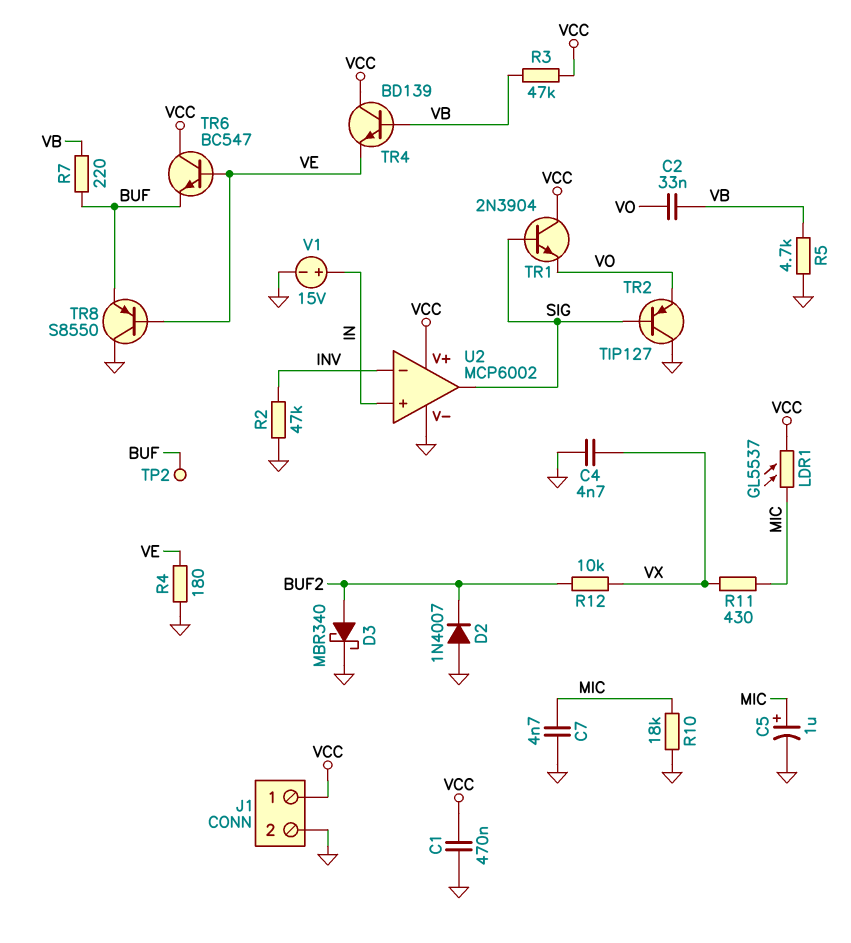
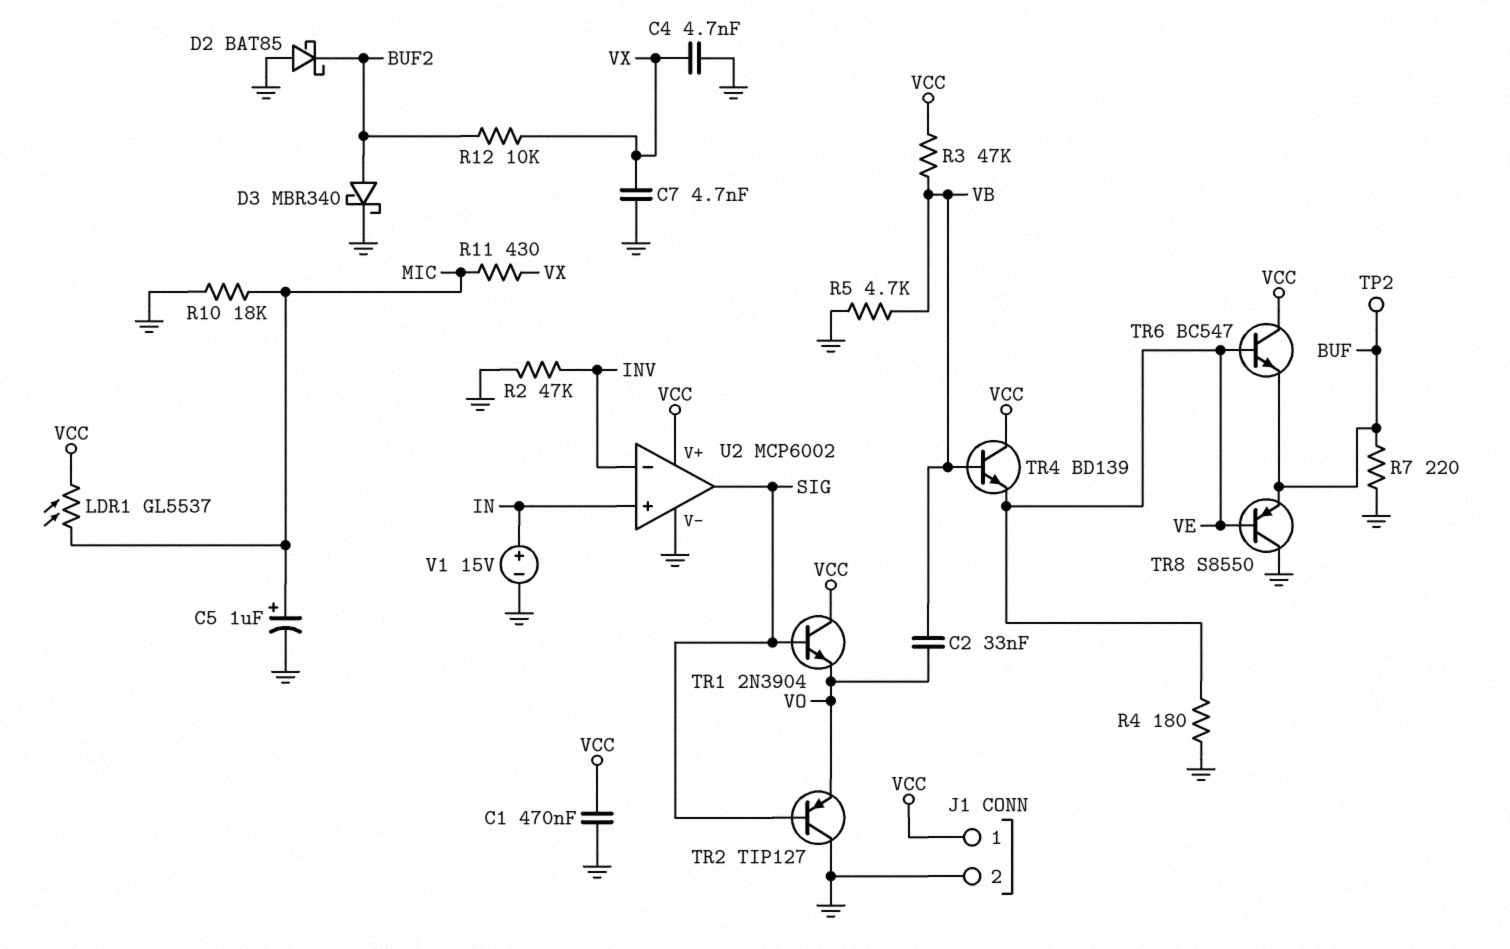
C7: 4.7nF (GND, MIC) -> 4.7nF (GND, VX)
D2: diode 1N4007 (A GND, K BUF2) -> schottky BAT85 (A GND, K BUF2)
R7: 220 (BUF, VB) -> 220 (BUF, GND)

